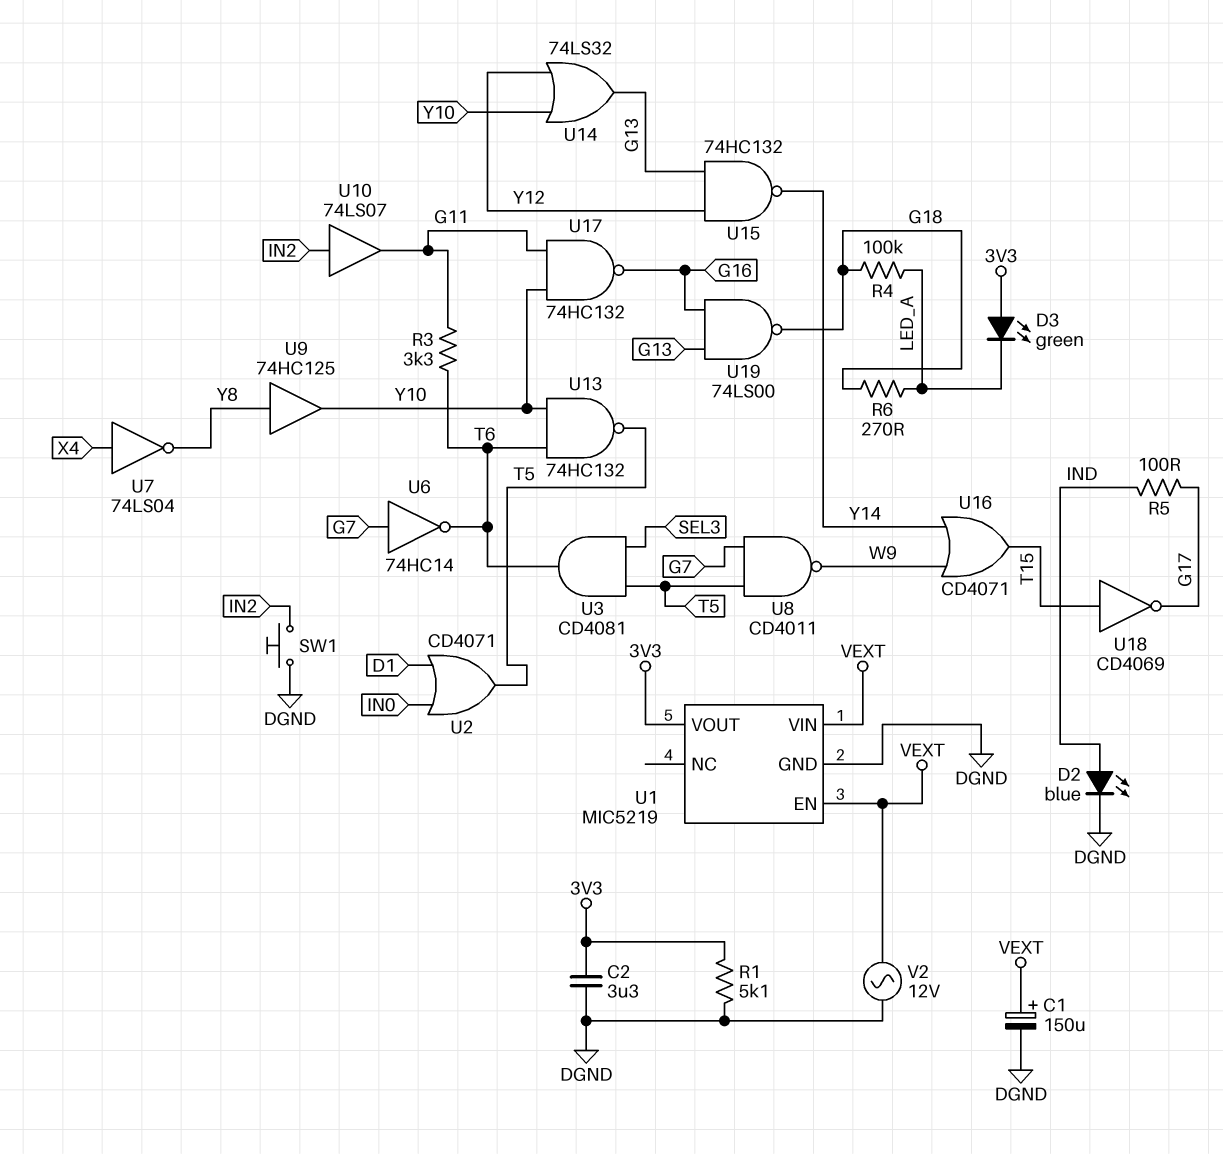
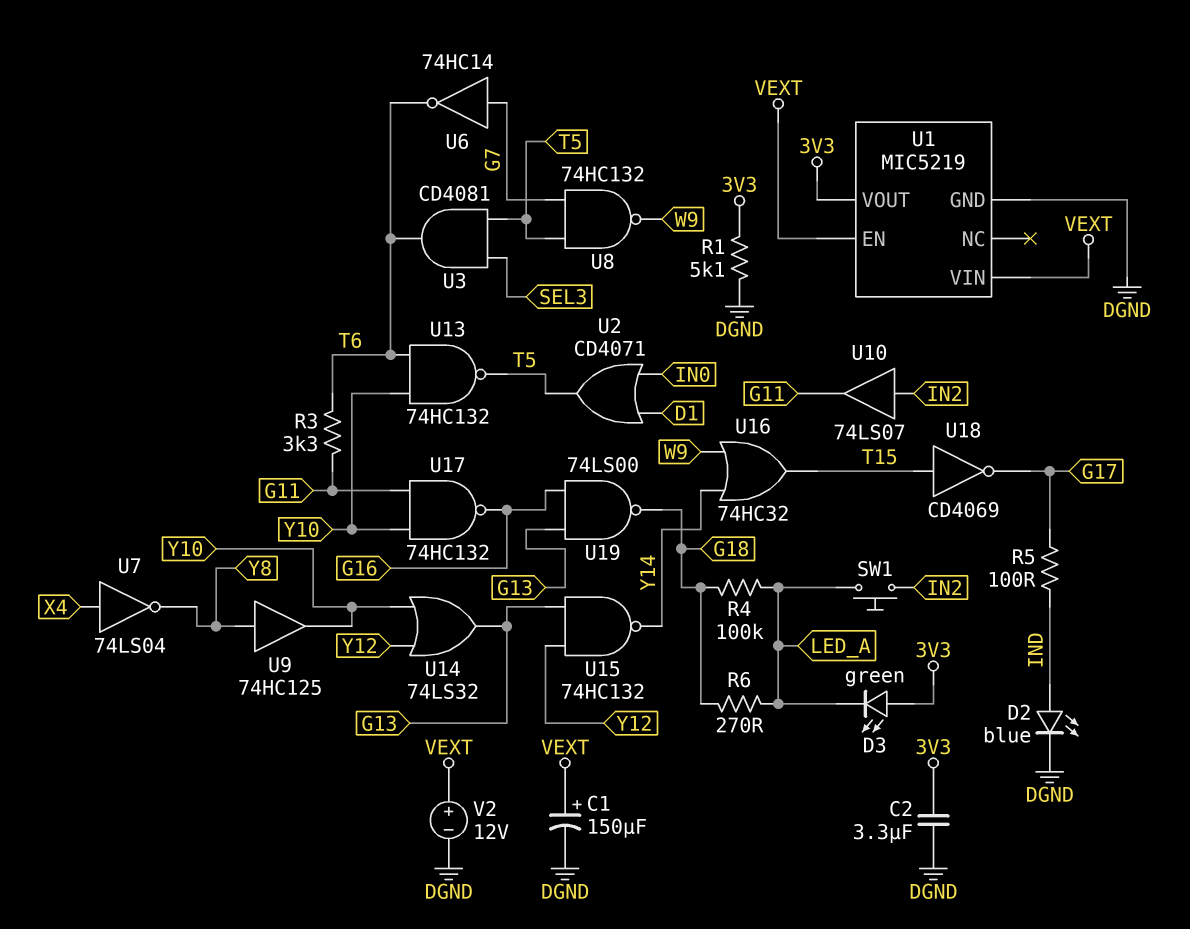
SW1: button (DGND, IN2) -> button (IN2, LED_A)
U8: NAND CD4011 (in G7, in T5, out W9) -> NAND 74HC132 (in G7, in T5, out W9)
U16: OR CD4071 (in W9, in Y14, out T15) -> OR 74HC32 (in W9, in Y14, out T15)
V2: AC 12V (DGND, VEXT) -> 12V (plus VEXT, minus DGND)

